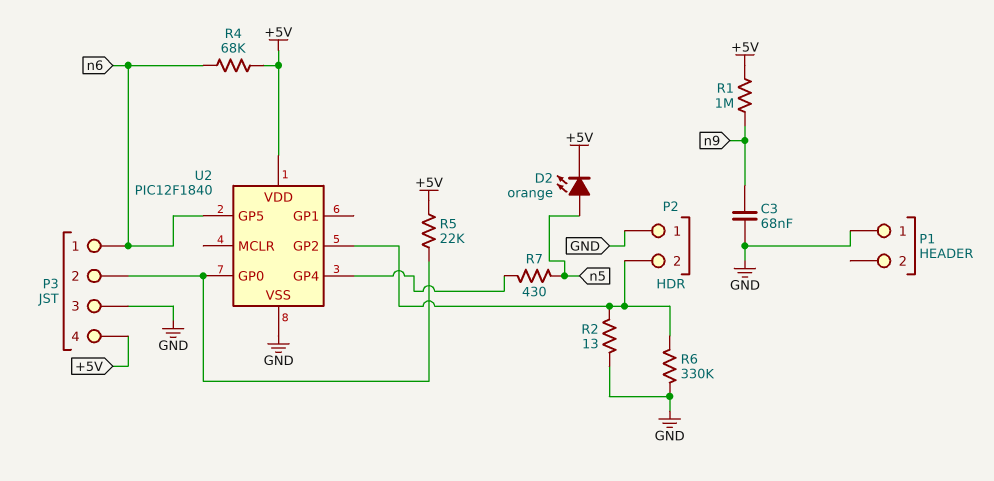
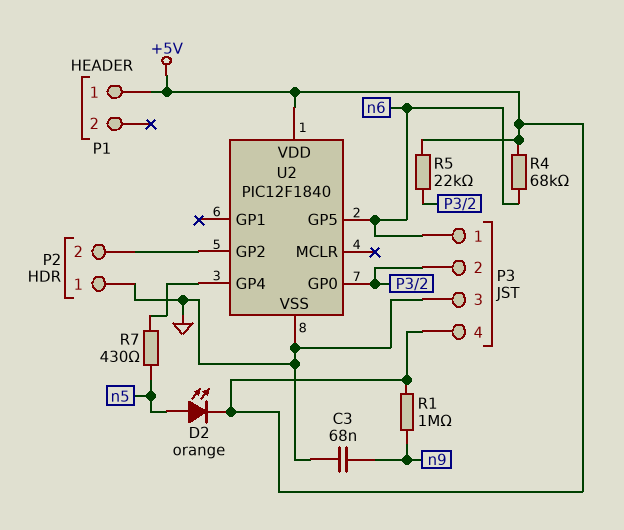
P1 pin 1: GND -> +5V
R2: 13 (GND, P2/2) -> none
R6: 330k (GND, P2/2) -> none

